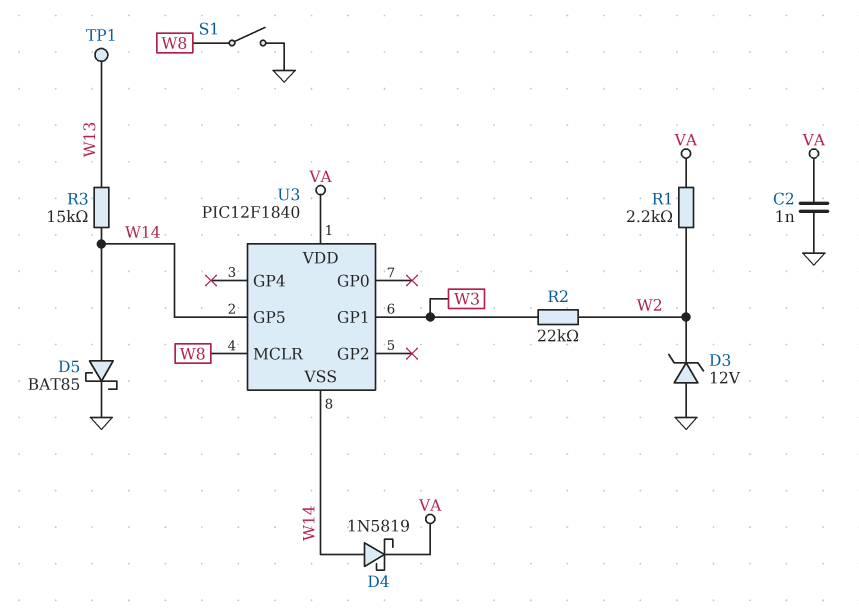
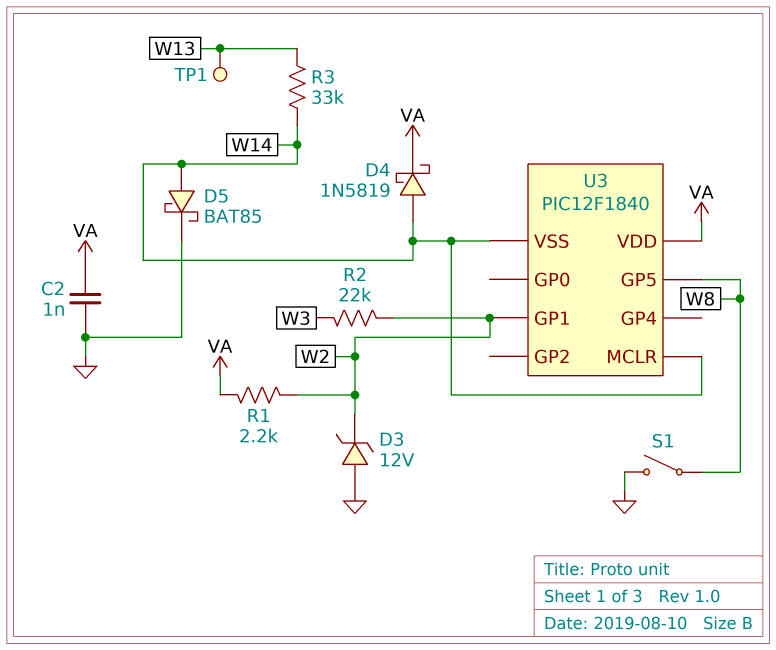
R3: 15k (W13, W14) -> 33k (W13, W14)
U3 pin GP1: W3 -> W2
U3 pin GP5: W14 -> W8
U3 pin MCLR: W8 -> W14

